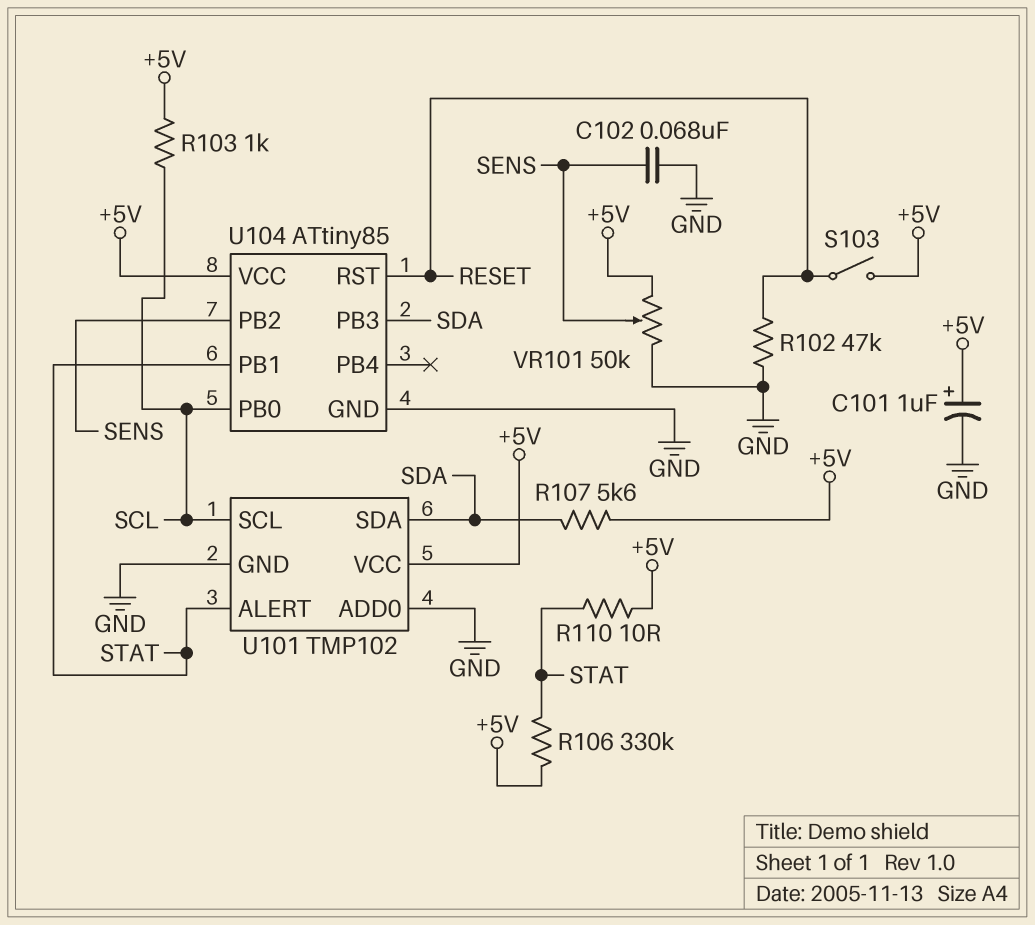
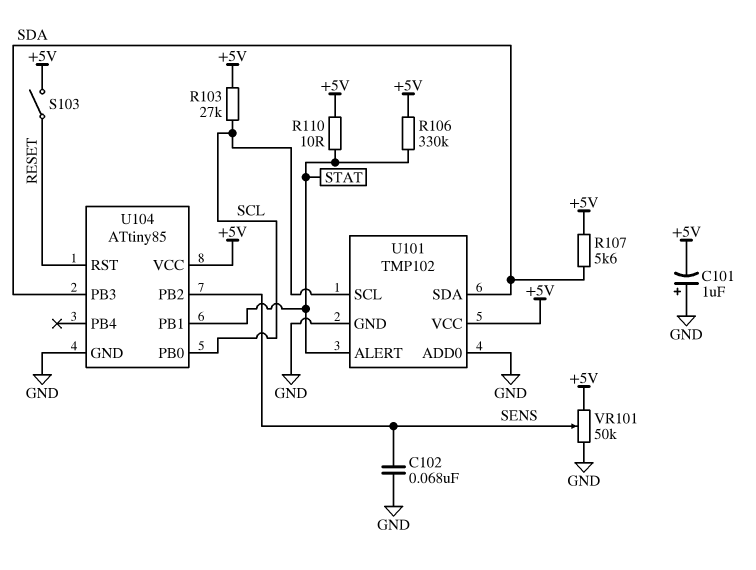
C101: 1uF (plus +5V, minus GND) -> 1uF (plus GND, minus +5V)
R102: 47k (GND, RESET) -> none
R103: 1k (+5V, SCL) -> 27k (+5V, SCL)

